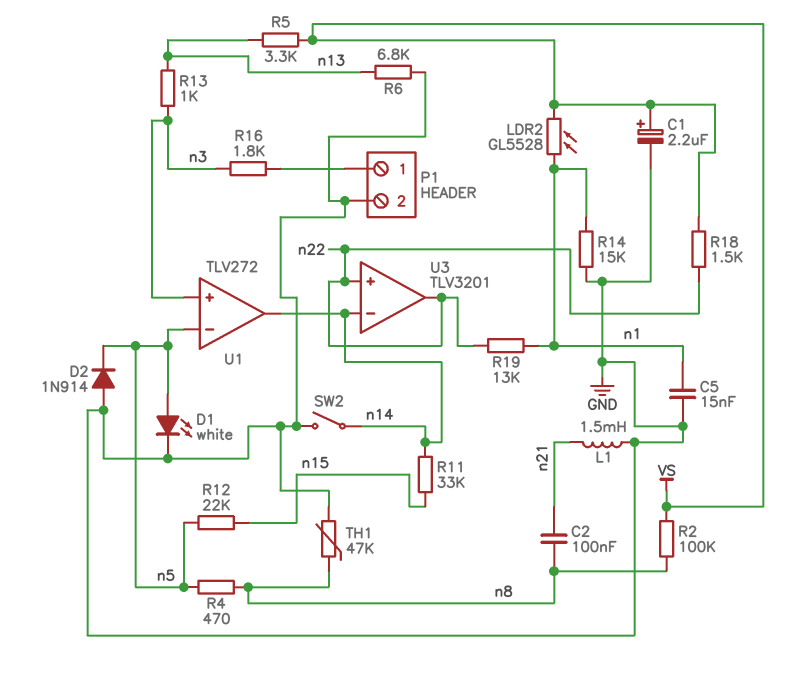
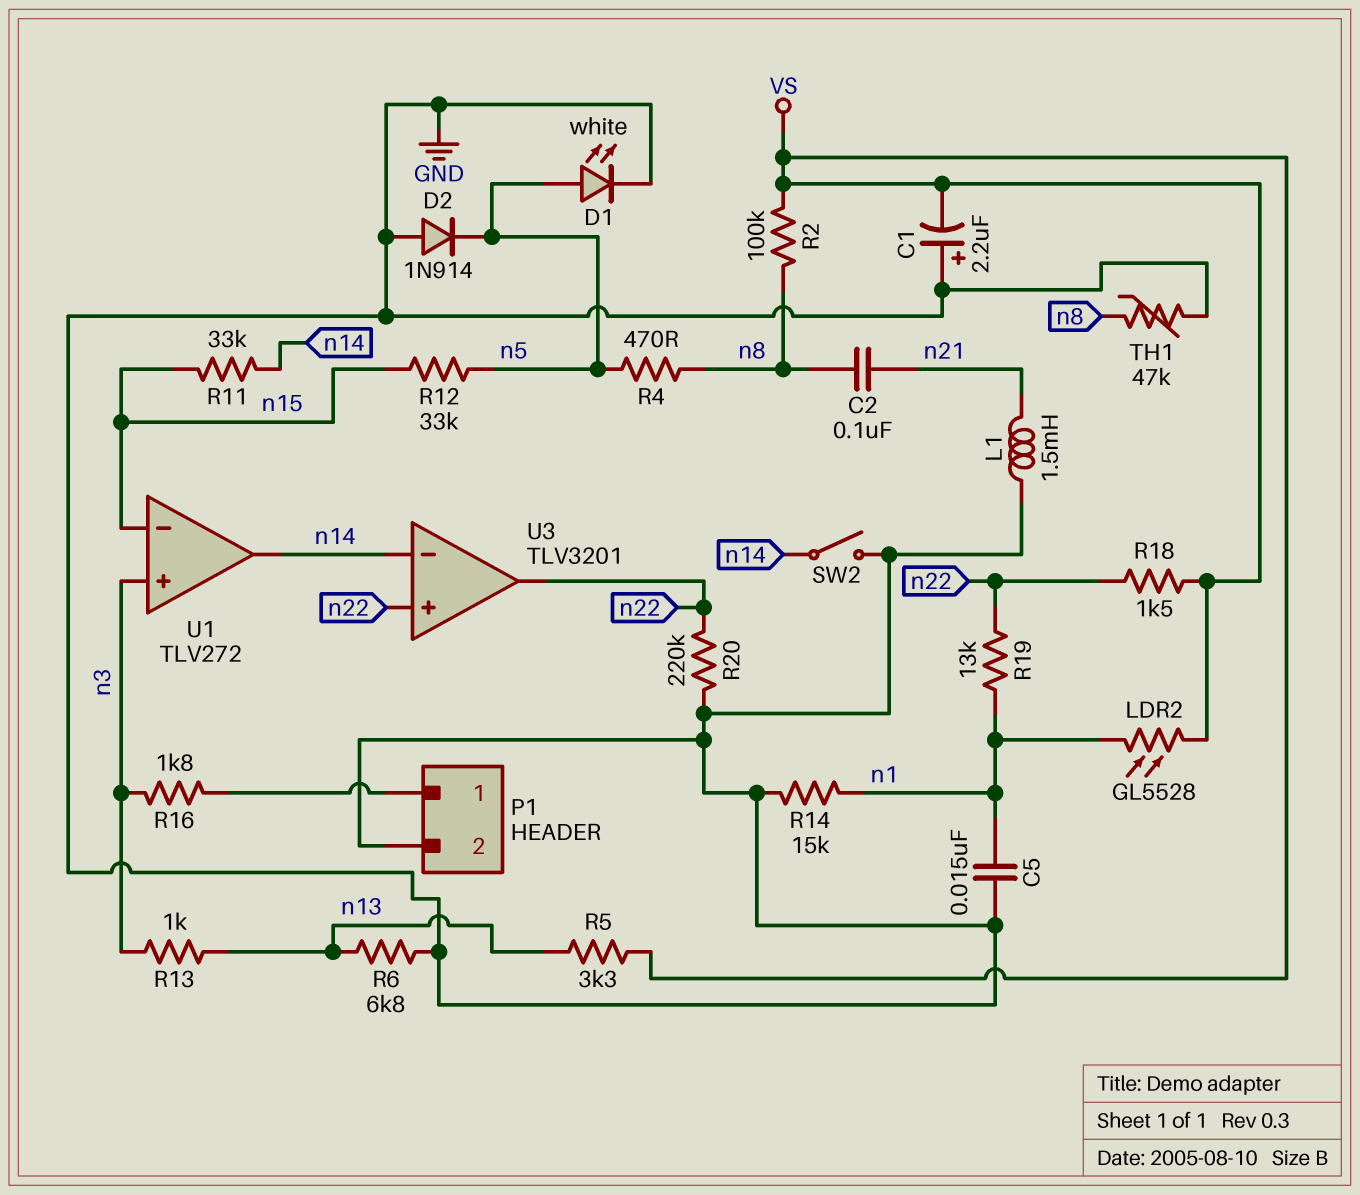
C1: 2.2uF (plus VS, minus GND) -> 2.2uF (plus GND, minus VS)
R12: 22k (n5, n15) -> 33k (n5, n15)
R20: none -> 220k (GND, n22)
U1 pin in-: n5 -> n15

